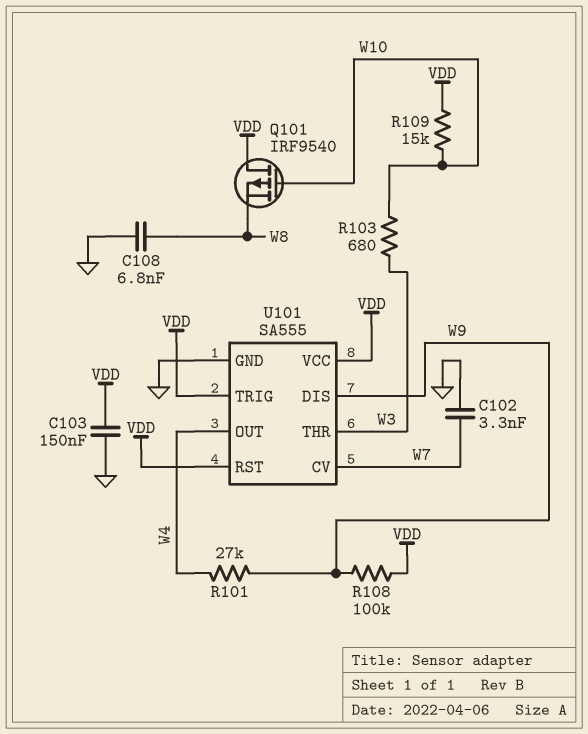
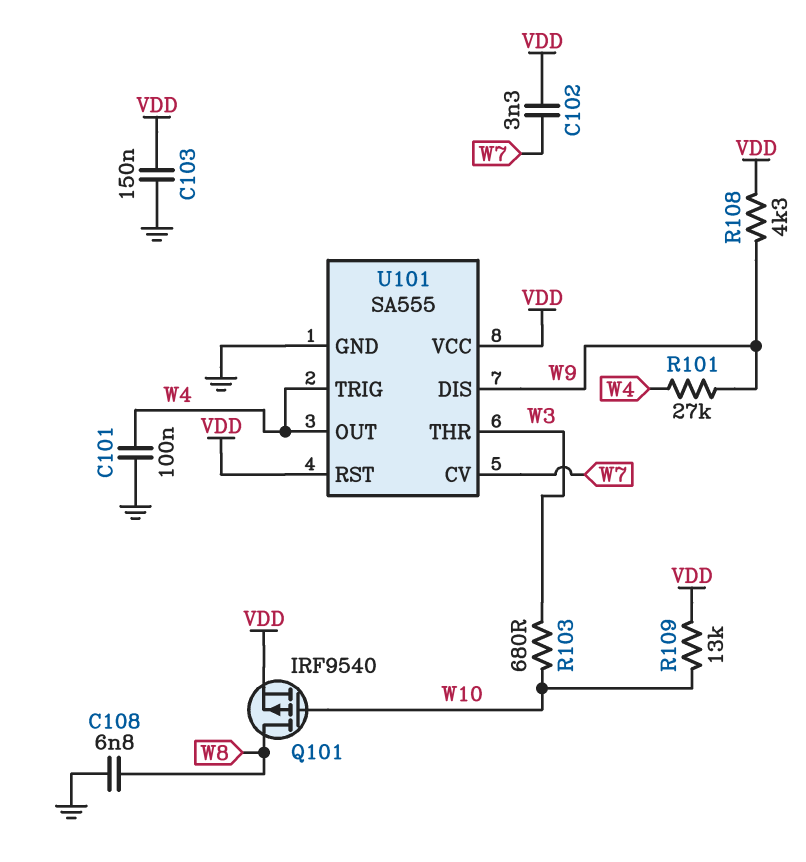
C101: none -> 100nF (GND, W4)
C102: 3.3nF (GND, W7) -> 3.3nF (VDD, W7)
Q101: PMOS IRF9540 (G W10, D VDD, S W8) -> PMOS IRF9540 (G W10, D W8, S VDD)
R108: 100k (VDD, W9) -> 4.3k (VDD, W9)
R109: 15k (VDD, W10) -> 13k (VDD, W10)
U101 pin TRIG: VDD -> W4

